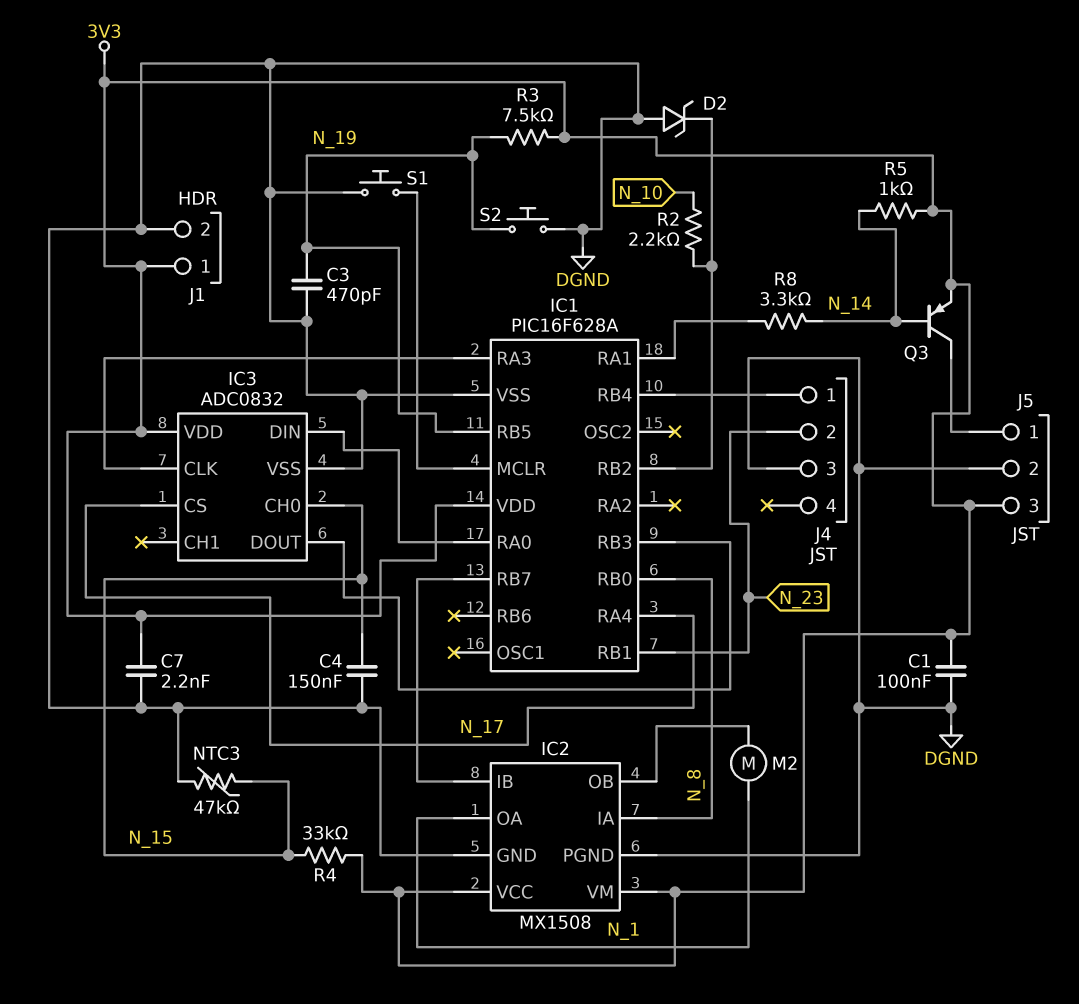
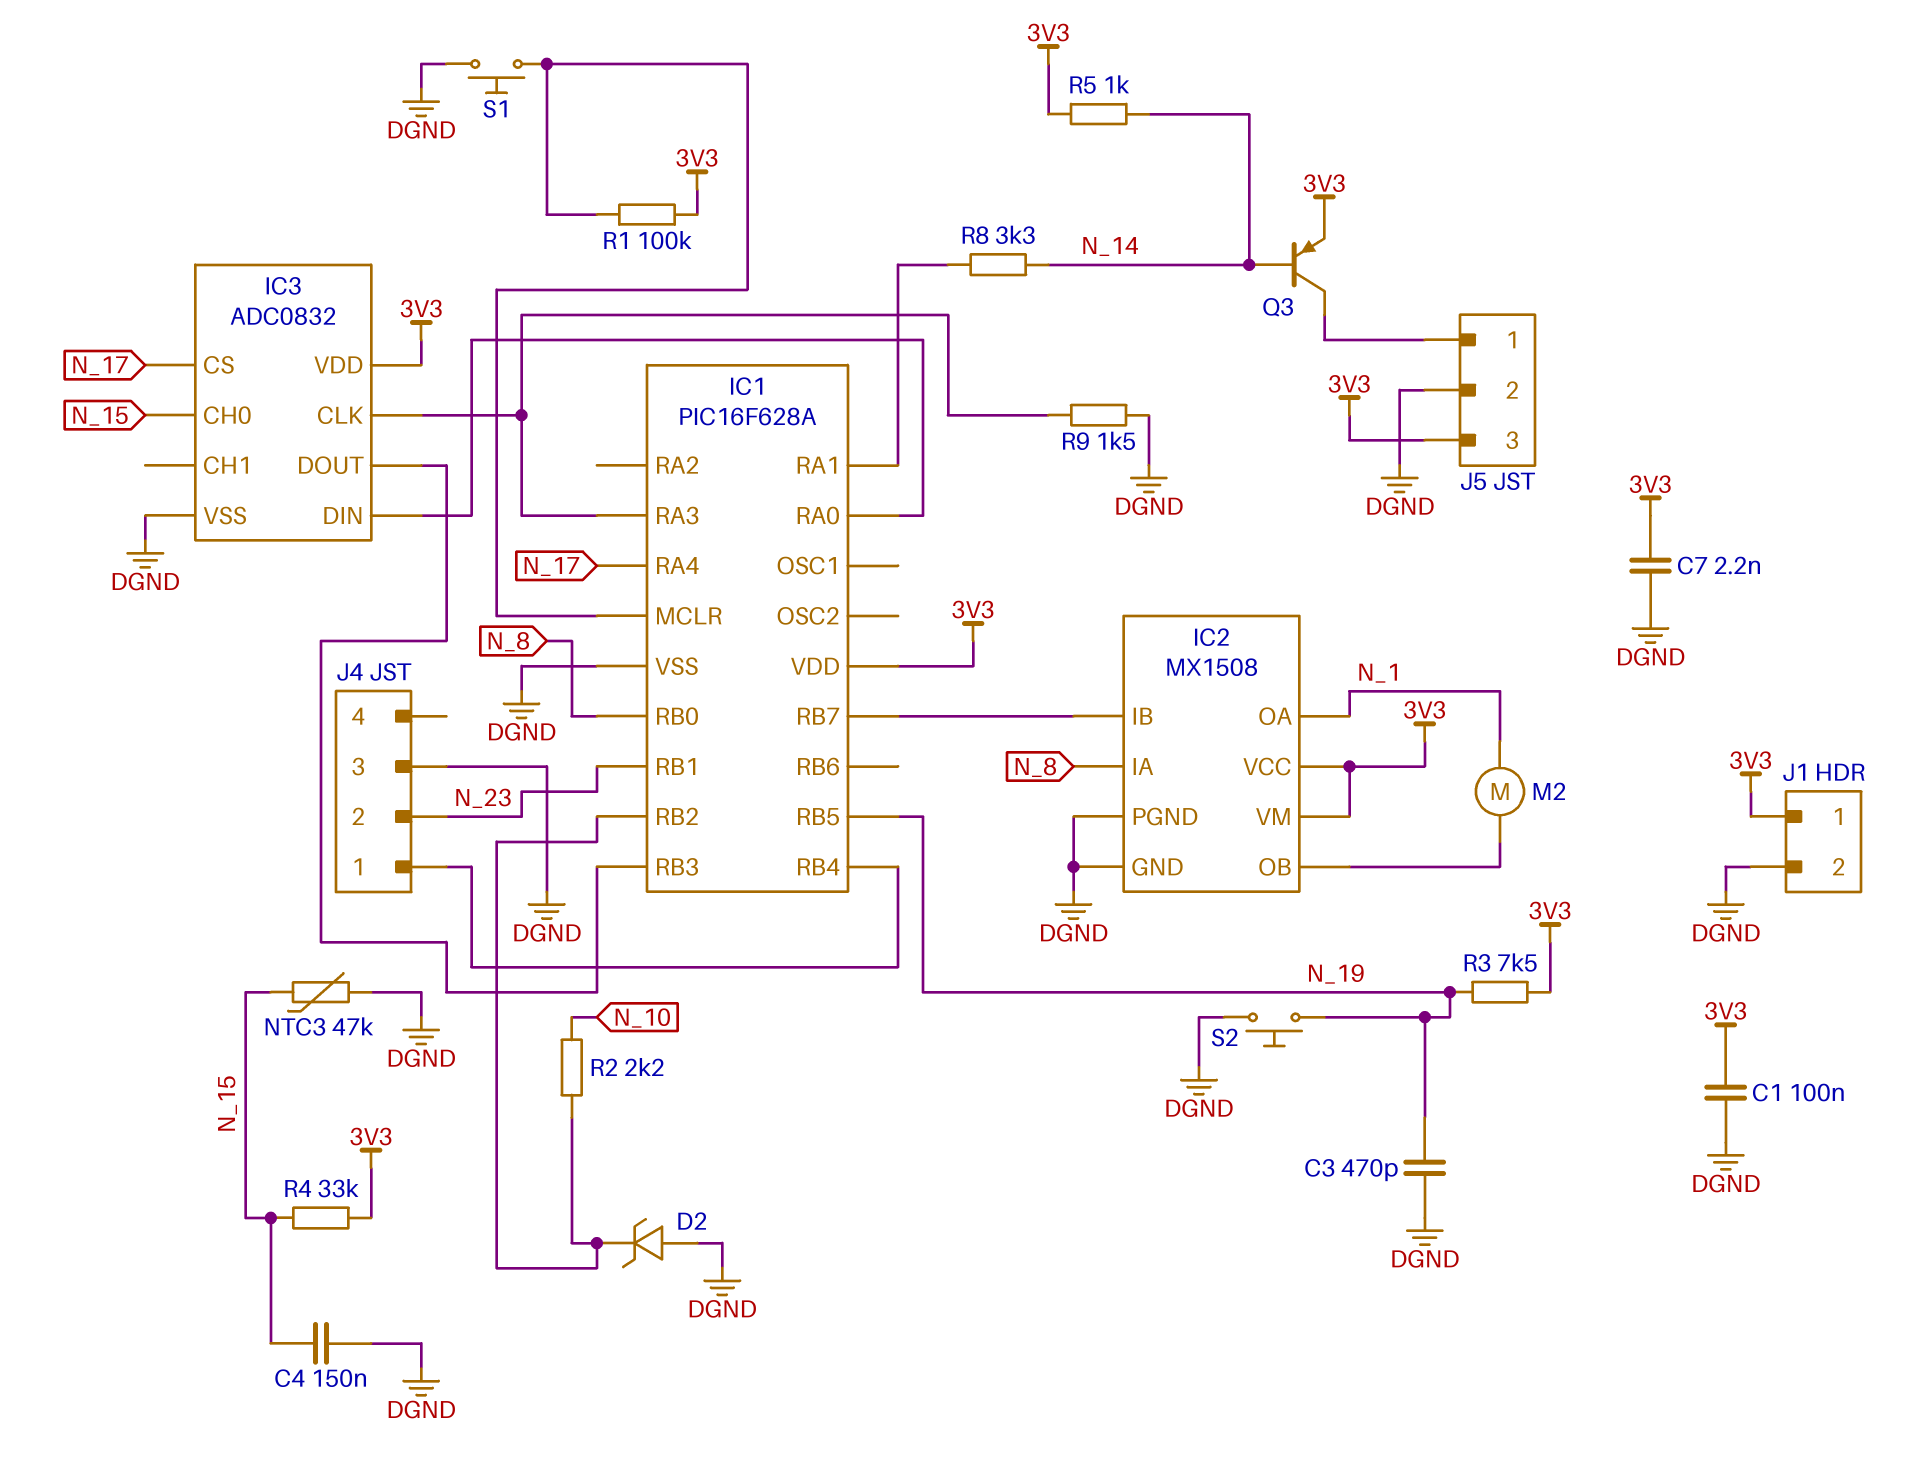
R1: none -> 100k (3V3, IC1/MCLR)
R9: none -> 1.5k (DGND, IC1/RA3)

